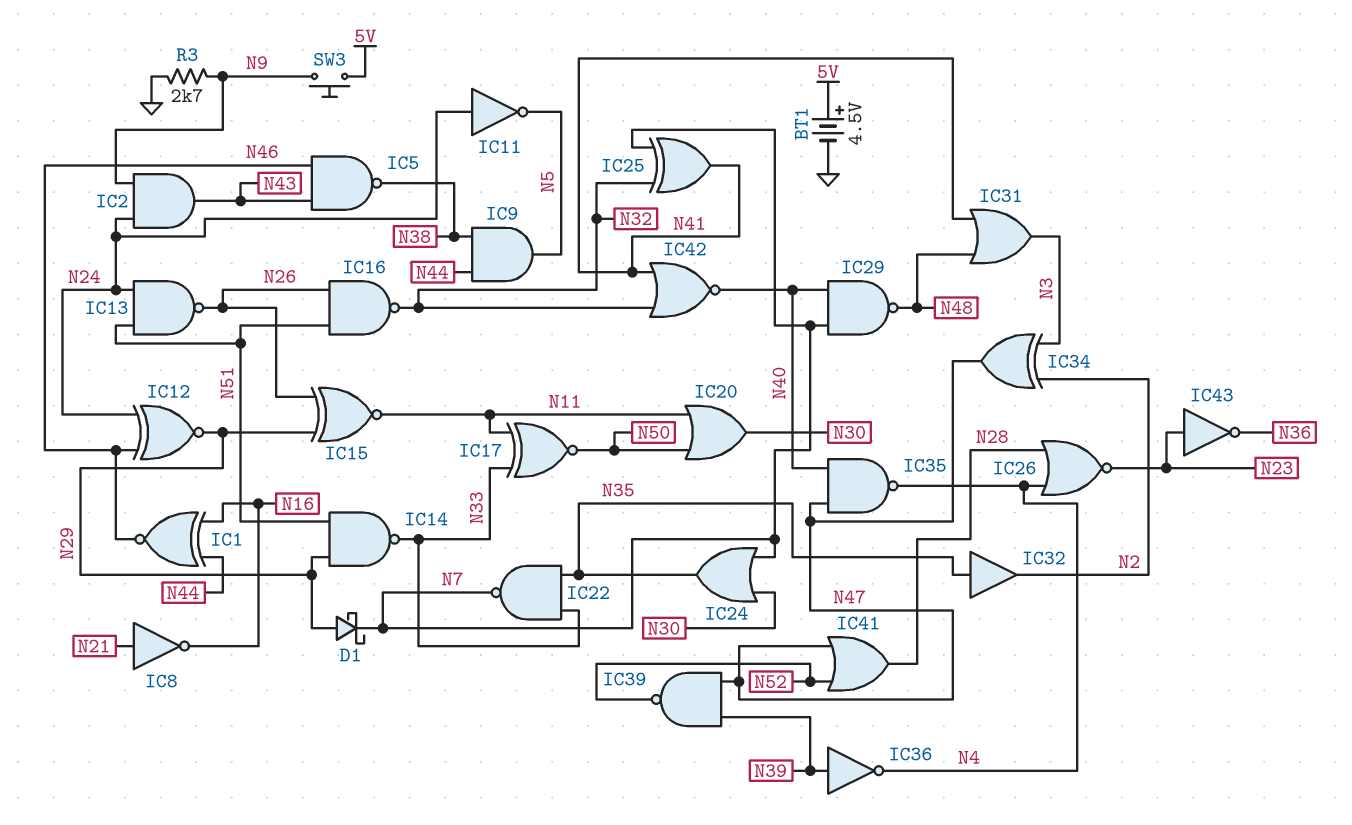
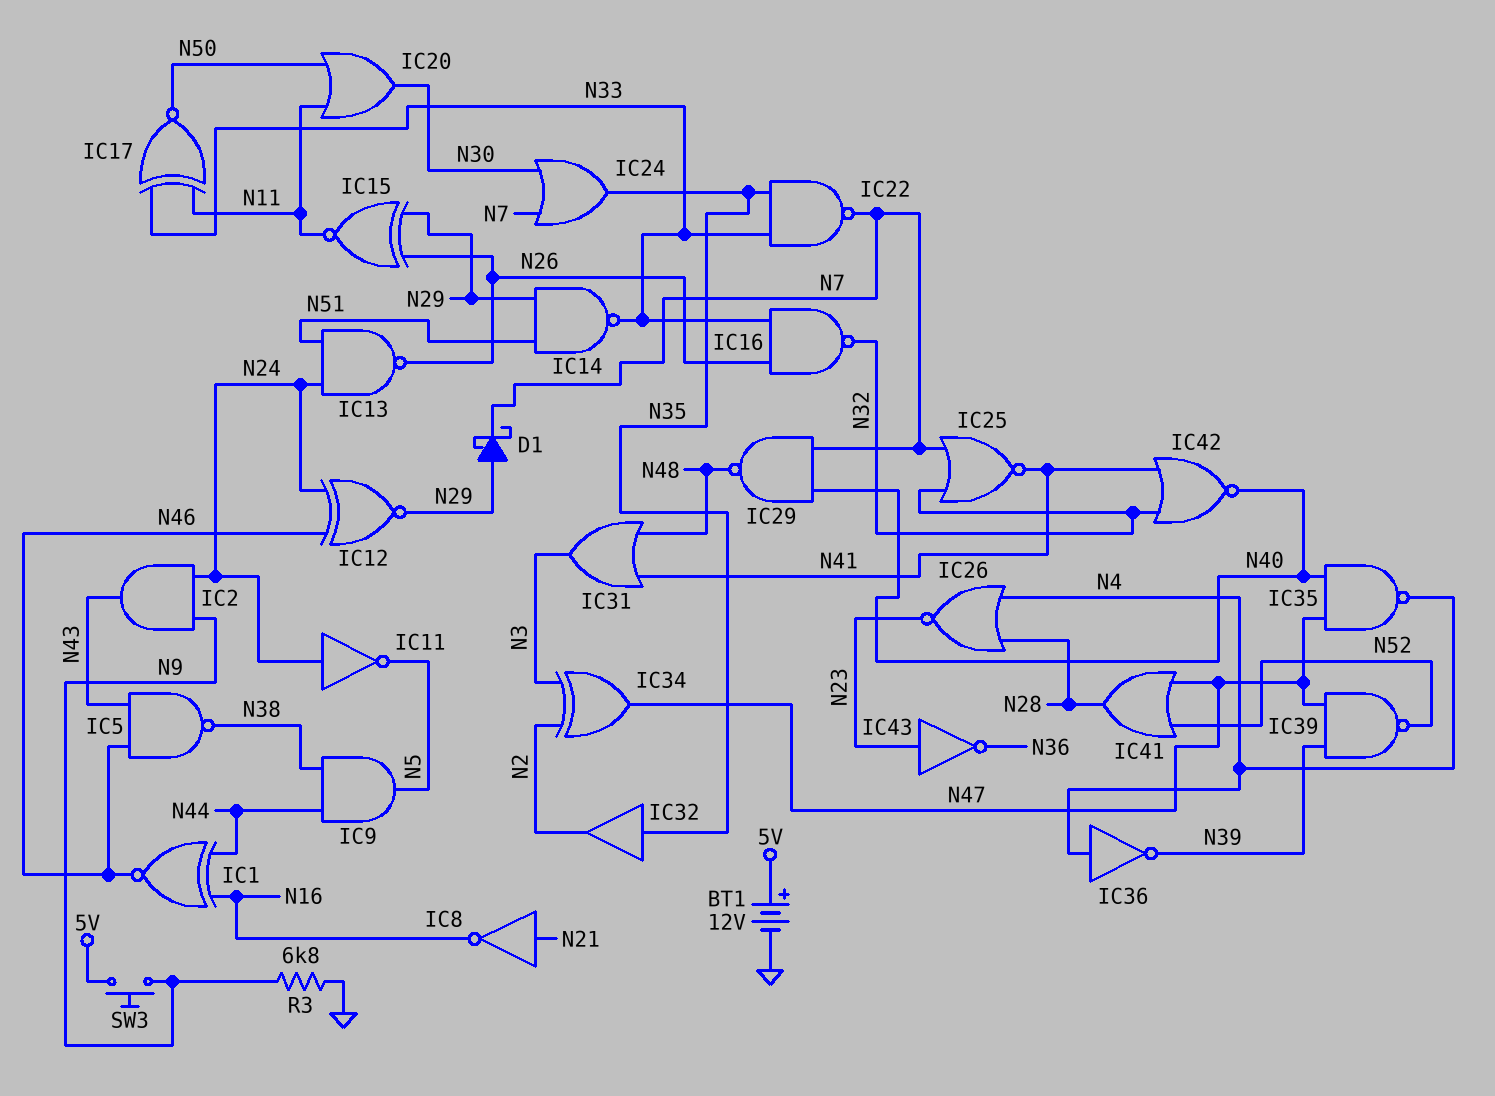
BT1: 4.5V (plus 5V, minus GND) -> 12V (plus 5V, minus GND)
IC16: NAND (in N26, in N51, out N32) -> NAND (in N26, in N33, out N32)
IC25: XOR (in N7, in N32, out N41) -> NOR (in N7, in N32, out N41)
IC36: NOT (in N39, out N4) -> NOT (in N4, out N39)
R3: 2.7k (GND, N9) -> 6.8k (GND, N9)

